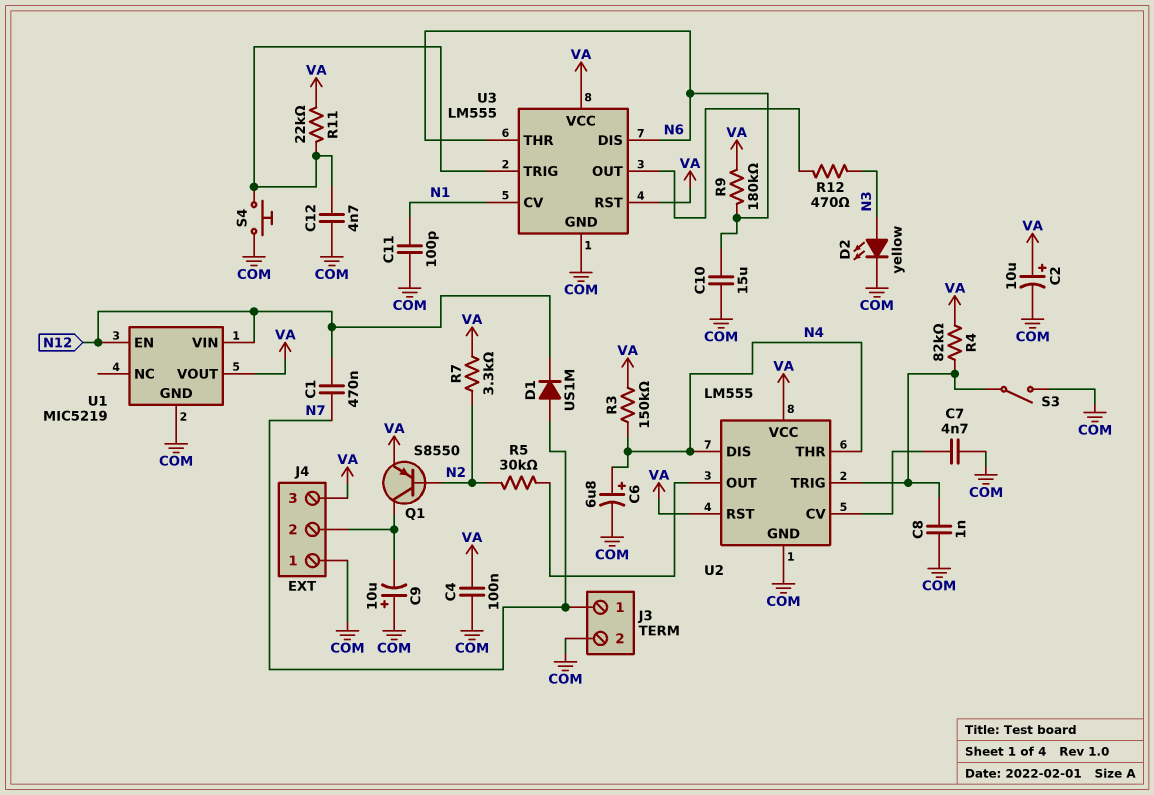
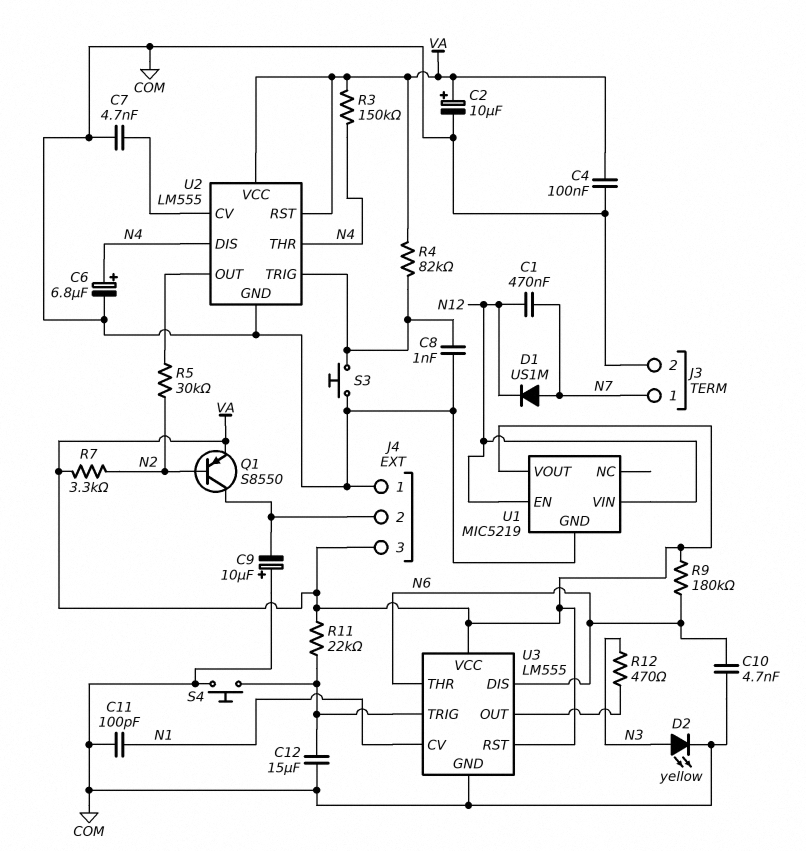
C10: 15uF (COM, N6) -> 4.7nF (COM, N6)
C12: 4.7nF (COM, U3/TRIG) -> 15uF (COM, U3/TRIG)
S3: switch (COM, U2/TRIG) -> button (COM, U2/TRIG)

